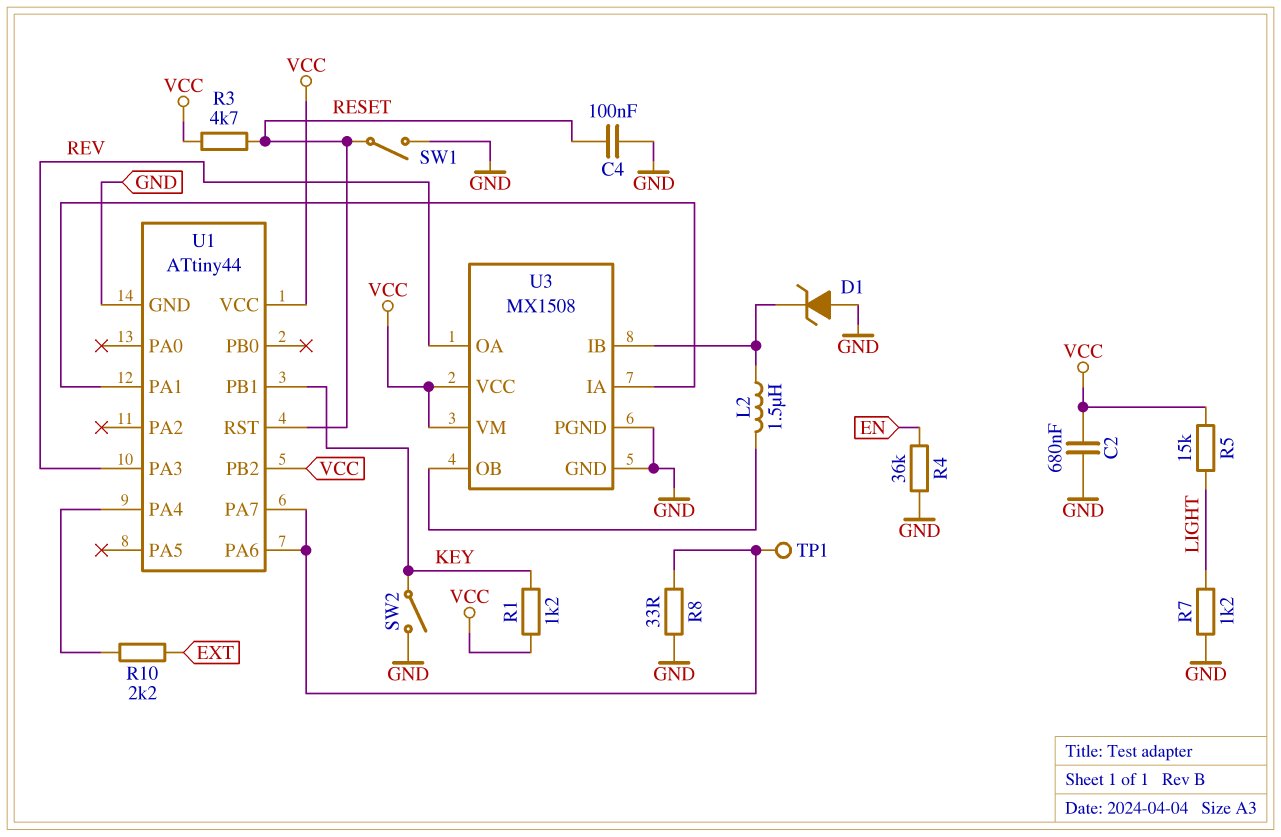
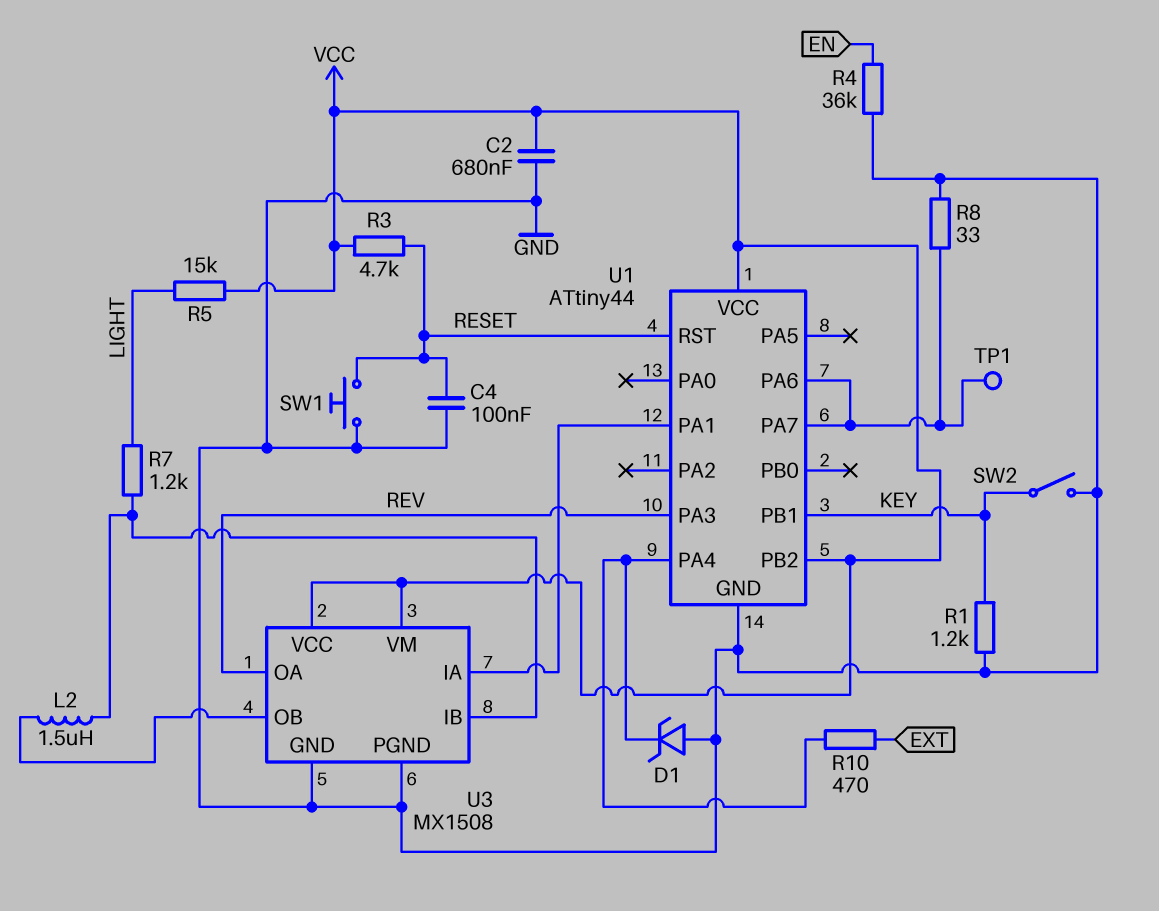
D1: zener (A GND, K U3/IB) -> zener (A GND, K U1/PA4)
R1: 1.2k (KEY, VCC) -> 1.2k (GND, KEY)
R7: 1.2k (GND, LIGHT) -> 1.2k (LIGHT, U3/IB)
R10: 2.2k (EXT, U1/PA4) -> 470 (EXT, U1/PA4)
SW1: switch (GND, RESET) -> button (GND, RESET)

